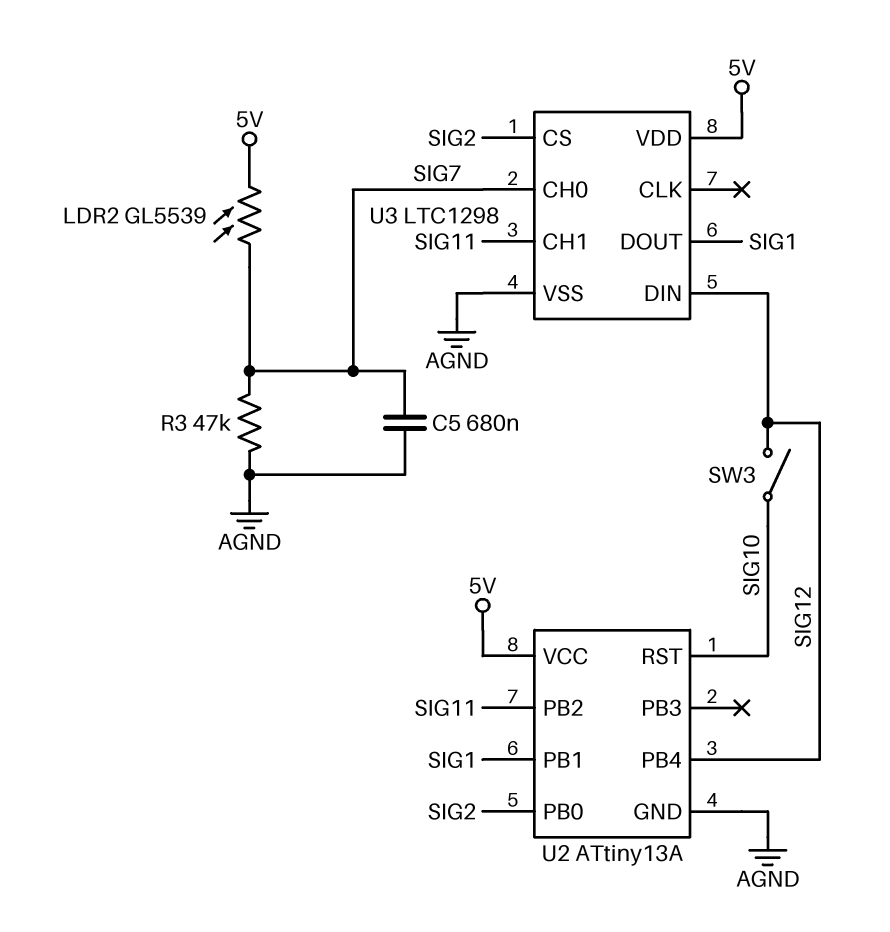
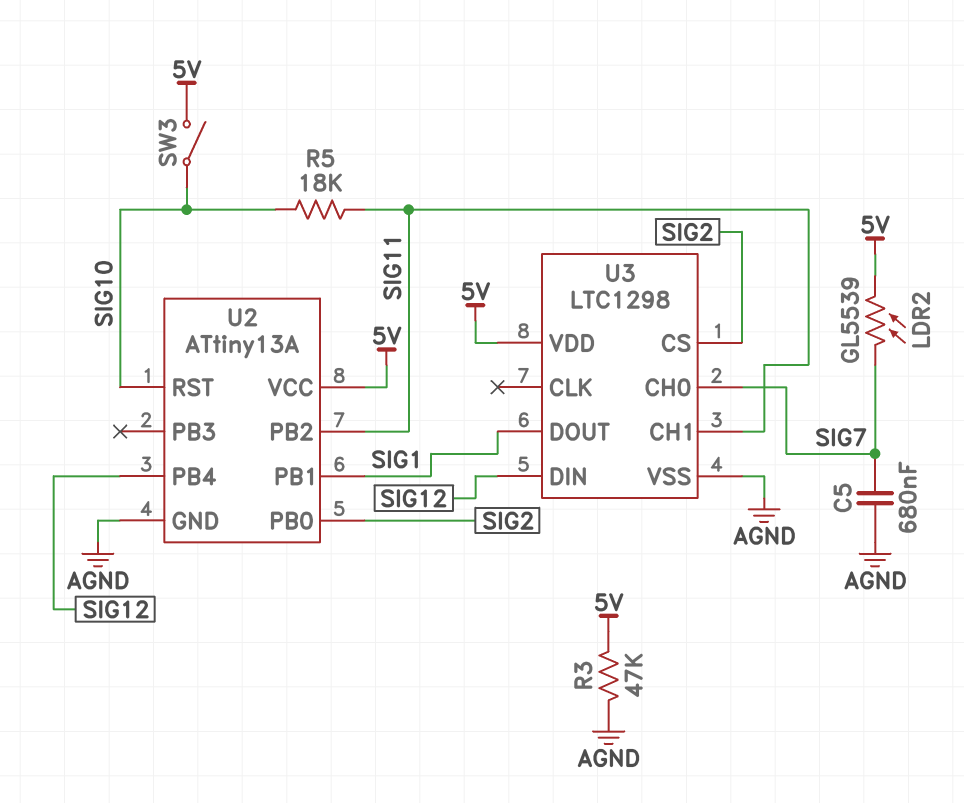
R3: 47k (AGND, SIG7) -> 47k (5V, AGND)
R5: none -> 18k (SIG10, SIG11)
SW3: switch (SIG10, SIG12) -> switch (5V, SIG10)

